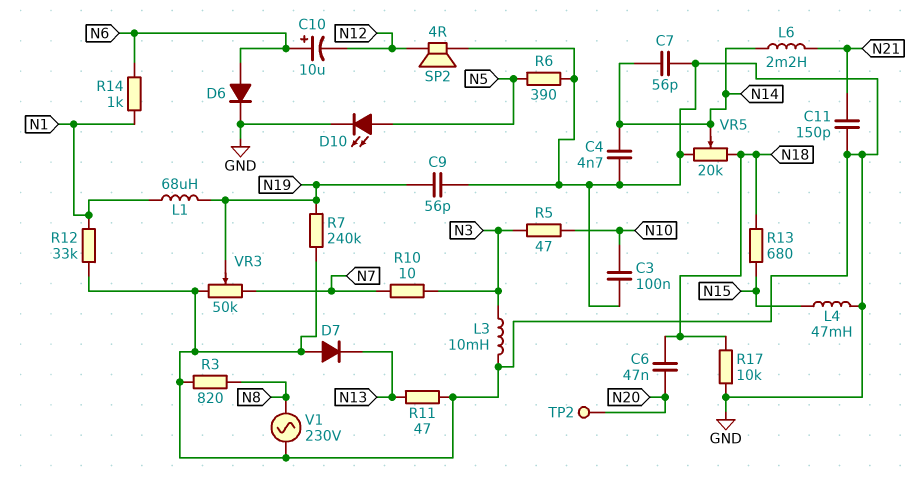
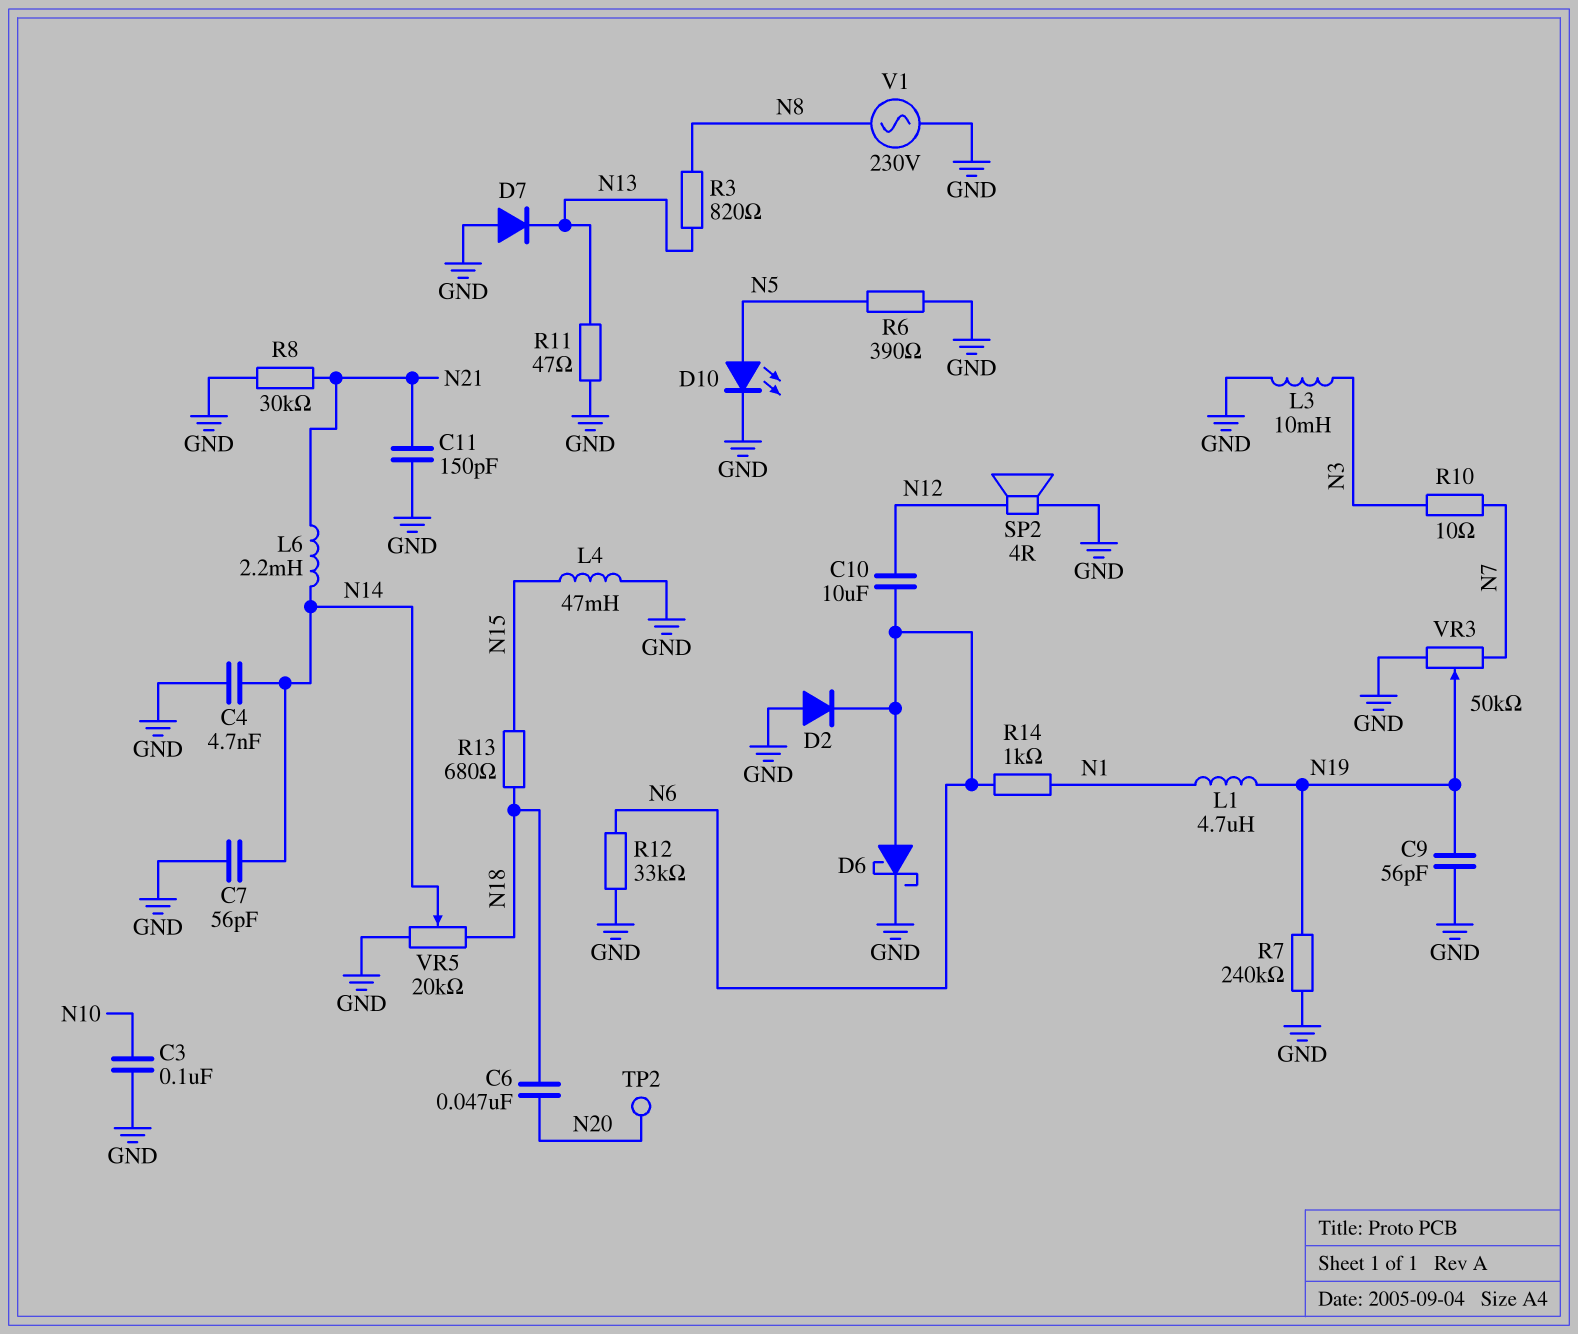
C10: 10uF (plus N6, minus N12) -> 10uF (N6, N12)
D2: none -> diode (A GND, K N6)
D6: diode (A N6, K GND) -> schottky (A N6, K GND)
L1: 68uH (N1, N19) -> 4.7uH (N1, N19)
R3: 820 (GND, N8) -> 820 (N8, N13)
R5: 47 (N3, N10) -> none
R8: none -> 30k (GND, N21)
R12: 33k (GND, N1) -> 33k (GND, N6)
R17: 10k (GND, N18) -> none

